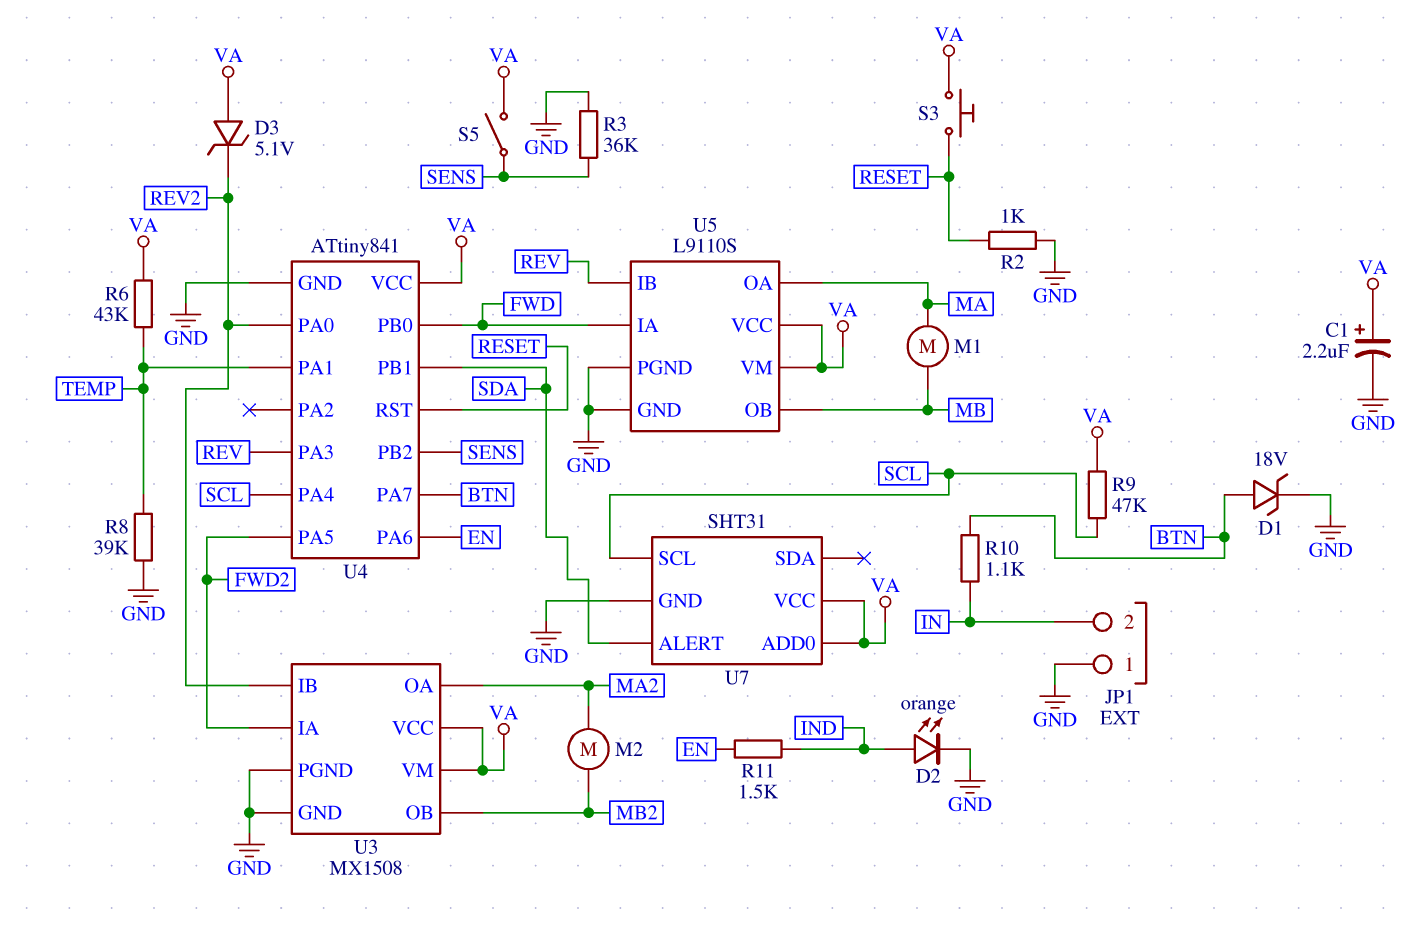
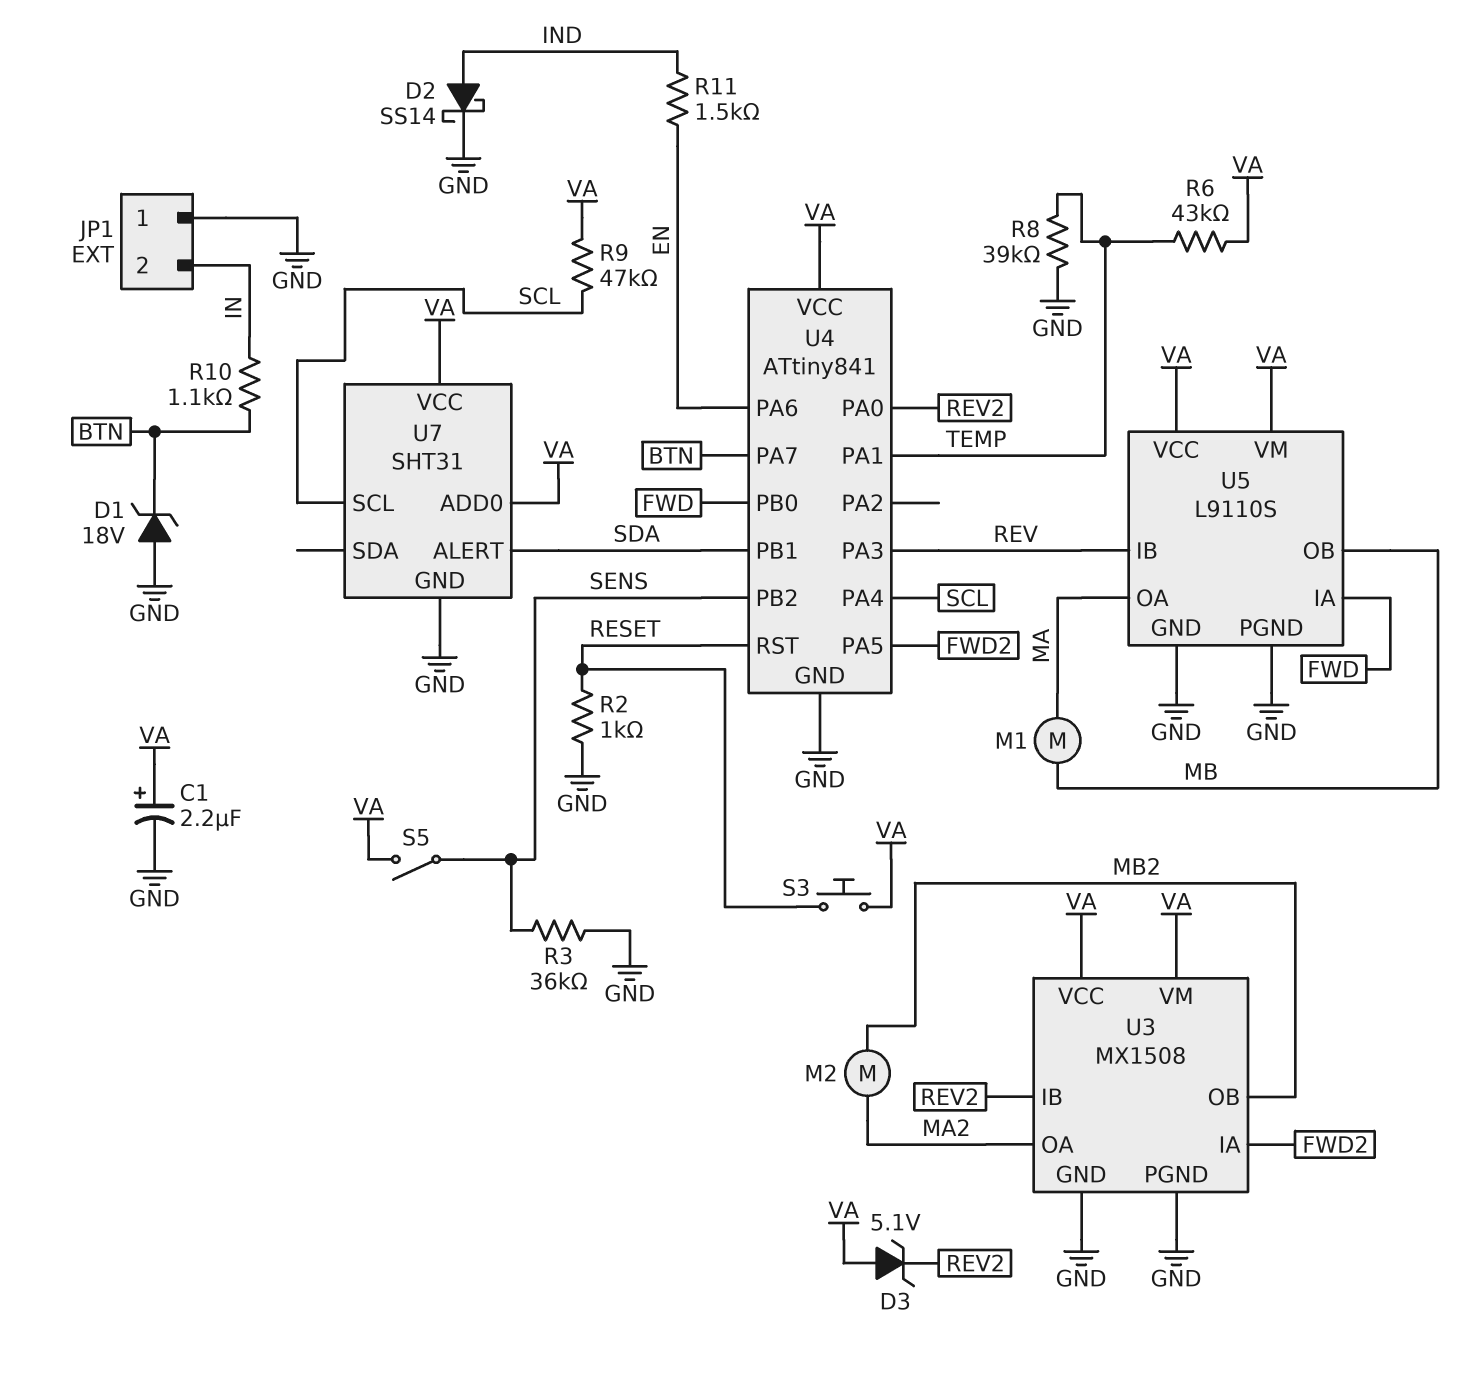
D1: zener 18V (A BTN, K GND) -> zener 18V (A GND, K BTN)
D2: LED orange (A IND, K GND) -> schottky SS14 (A IND, K GND)

